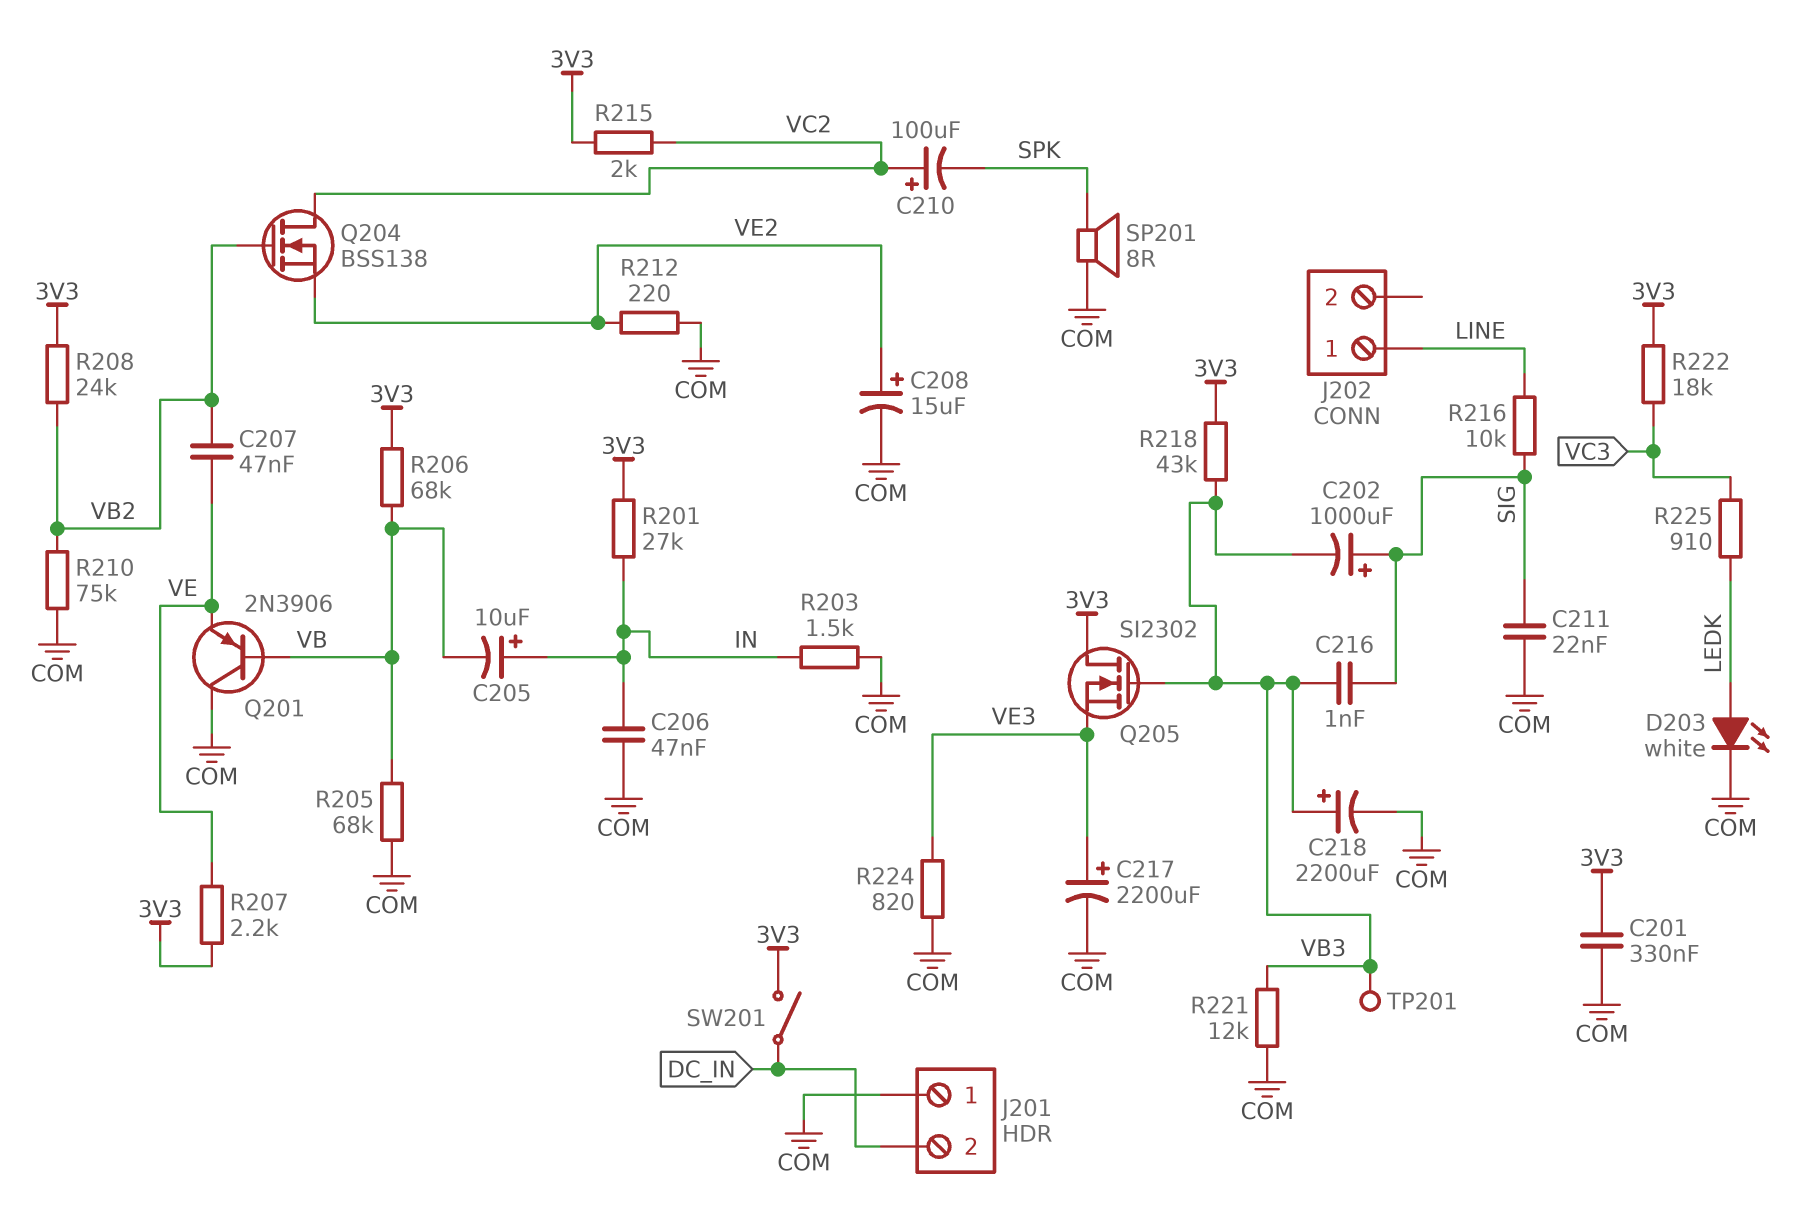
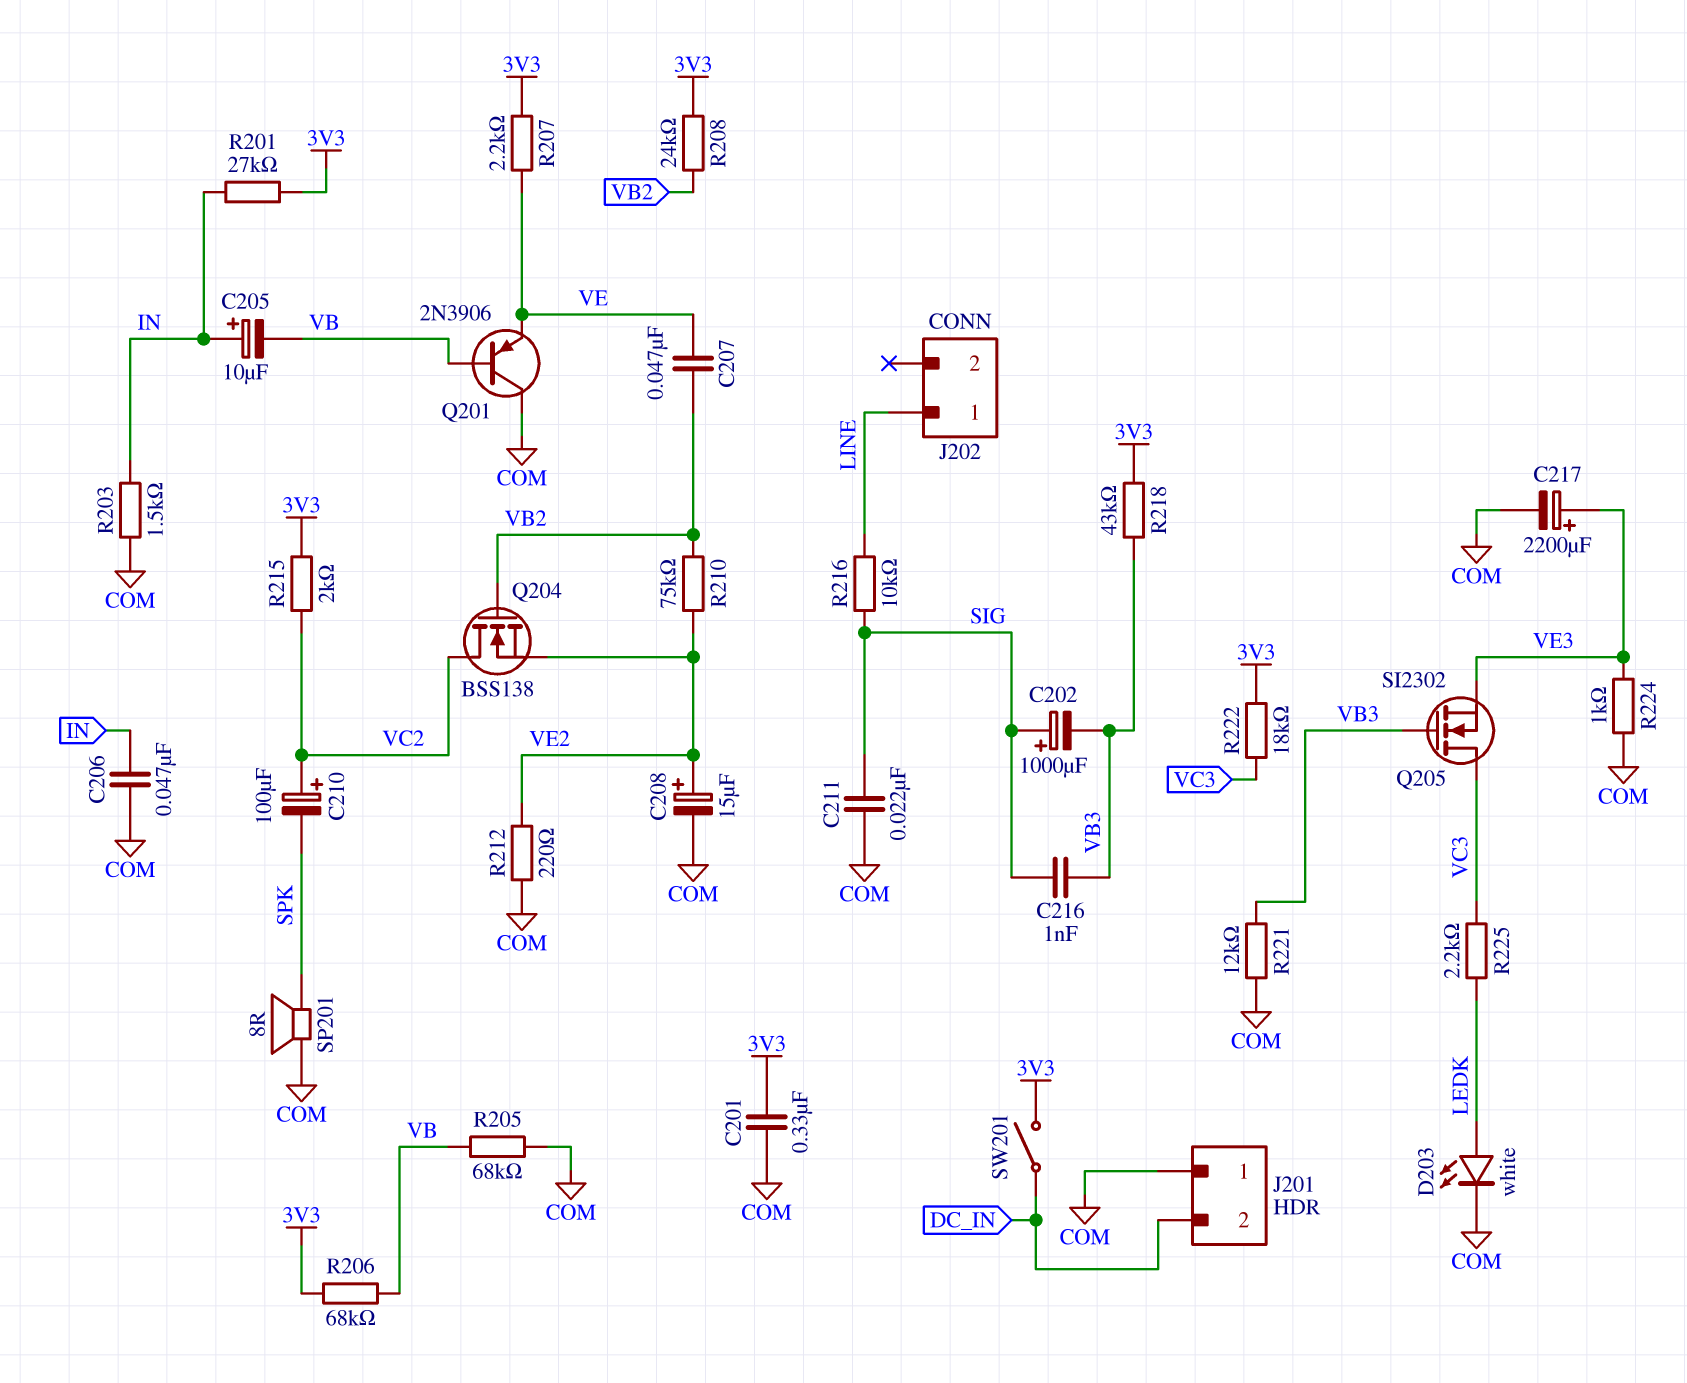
C218: 2200uF (plus VB3, minus COM) -> none
Q205: NMOS SI2302 (G VB3, D 3V3, S VE3) -> NMOS SI2302 (G VB3, D VC3, S VE3)
R210: 75k (COM, VB2) -> 75k (VB2, VE2)
R224: 820 (COM, VE3) -> 1k (COM, VE3)
R225: 910 (LEDK, VC3) -> 2.2k (LEDK, VC3)
TP201: test point (VB3) -> none

